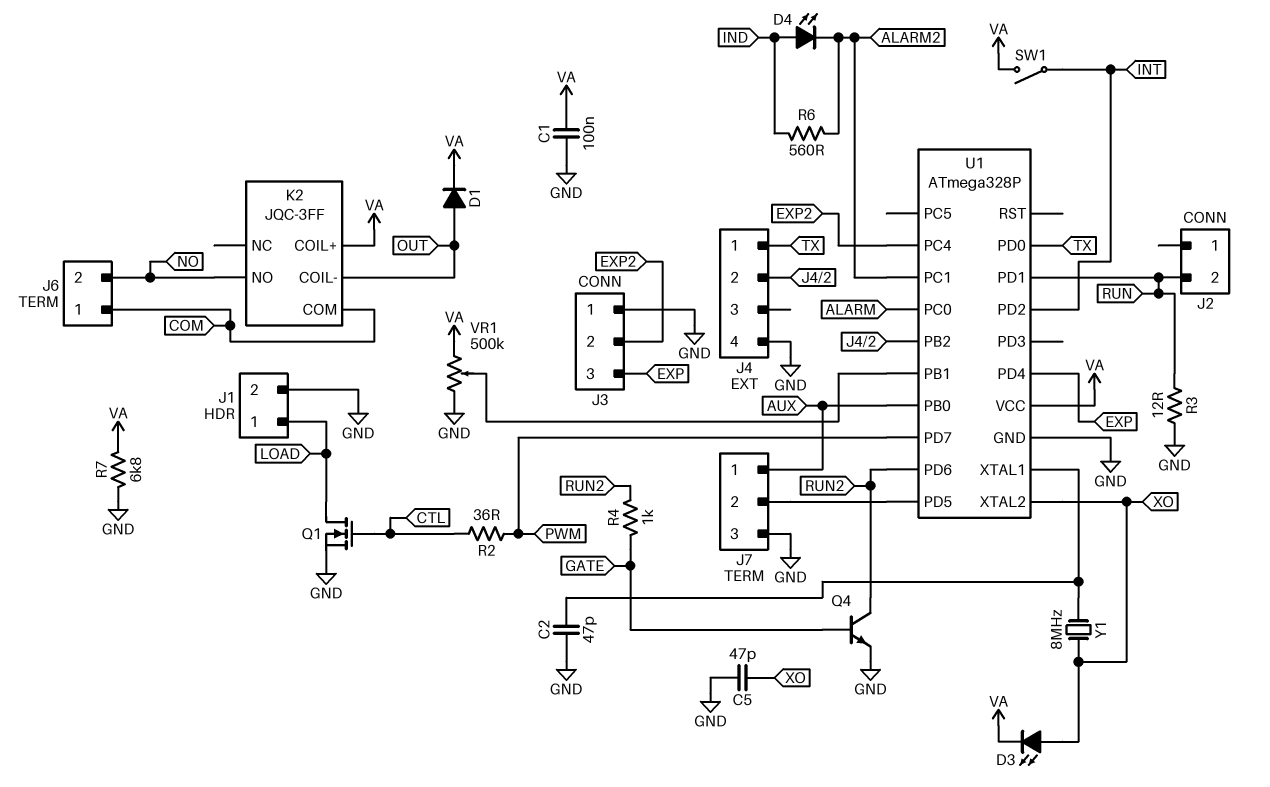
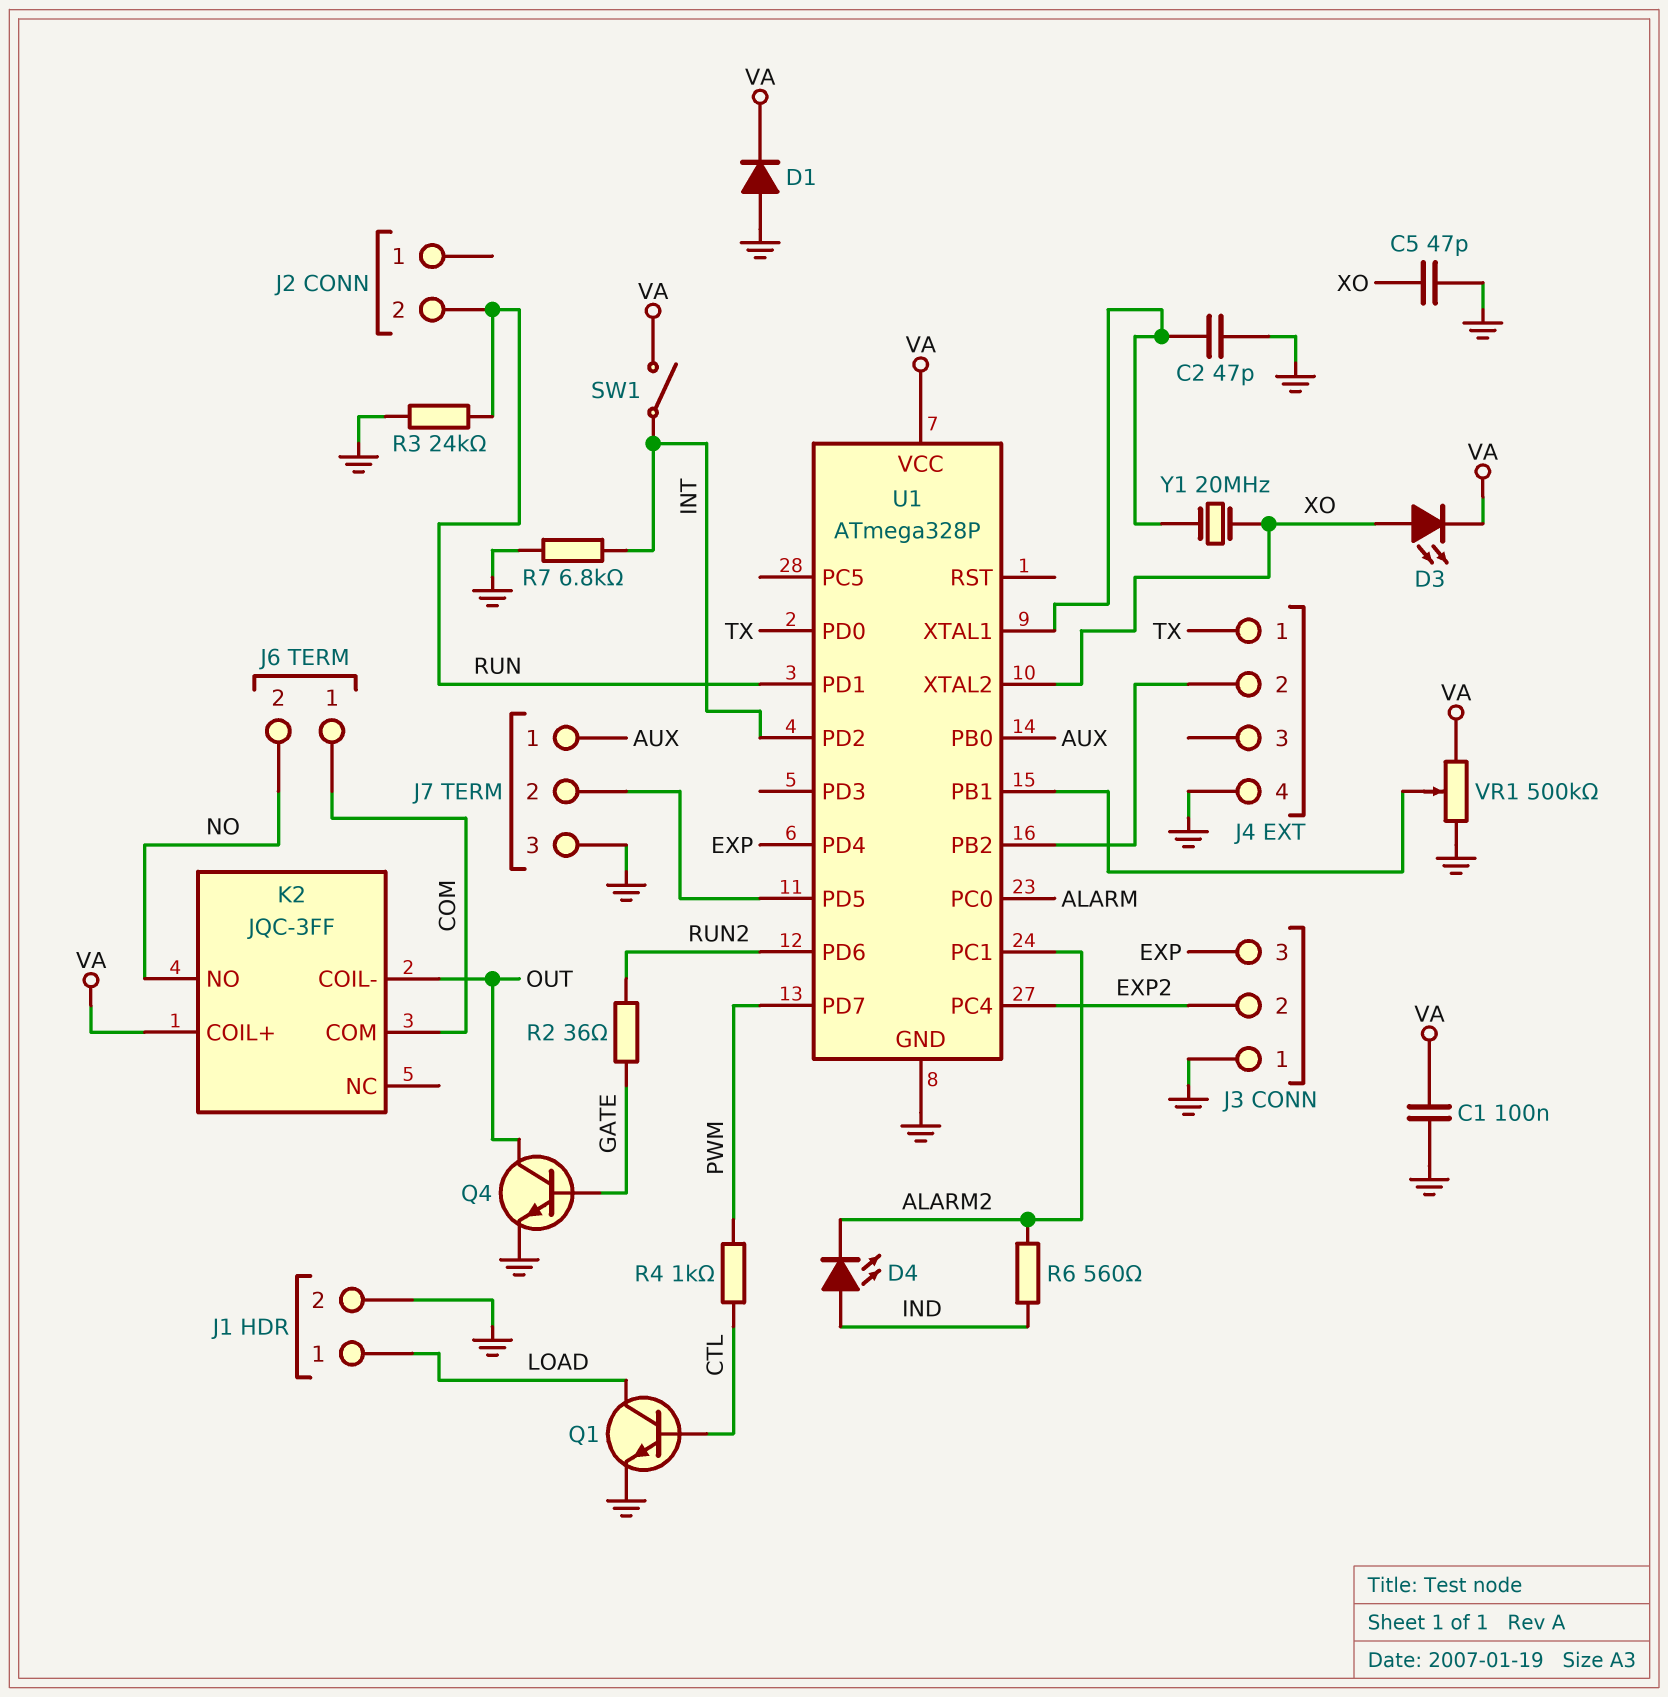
D1: diode (A OUT, K VA) -> diode (A GND, K VA)
Q1: NMOS (G CTL, D LOAD, S GND) -> NPN (B CTL, C LOAD, E GND)
Q4: NPN (B GATE, C RUN2, E GND) -> NPN (B GATE, C OUT, E GND)
R2: 36 (CTL, PWM) -> 36 (GATE, RUN2)
R3: 12 (GND, RUN) -> 24k (GND, RUN)
R4: 1k (GATE, RUN2) -> 1k (CTL, PWM)
R7: 6.8k (GND, VA) -> 6.8k (GND, INT)
Y1: 8MHz (U1/XTAL1, XO) -> 20MHz (U1/XTAL1, XO)

